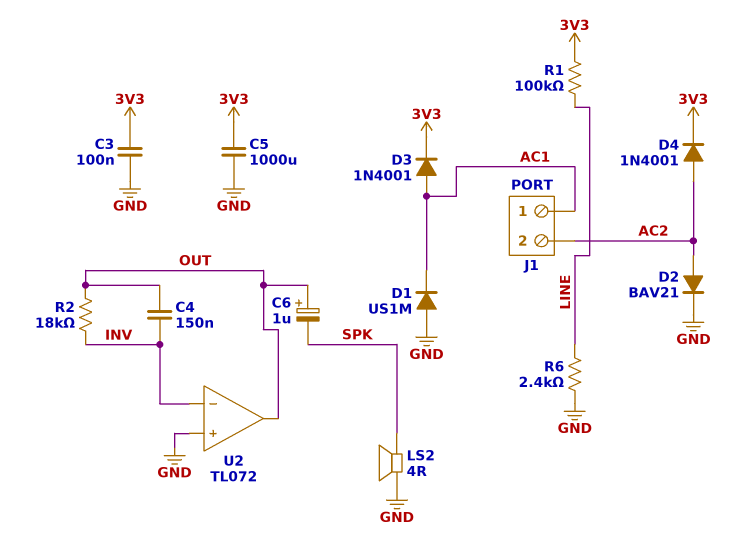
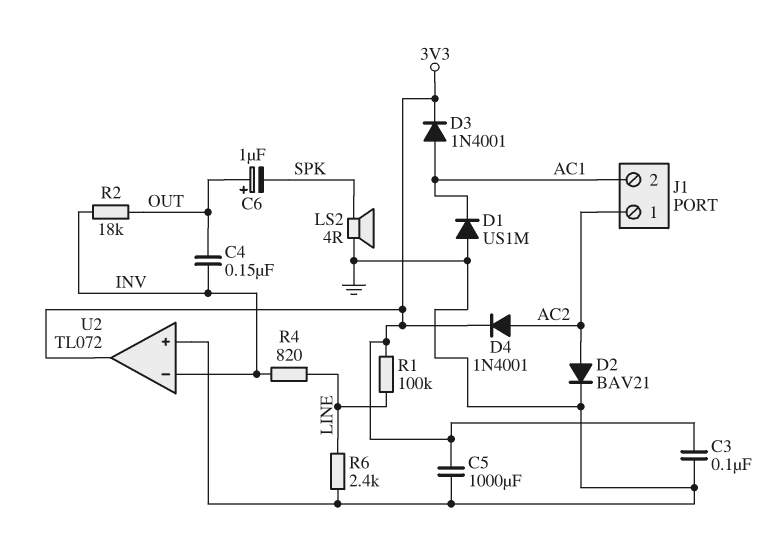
J1 pin 1: AC1 -> AC2
J1 pin 2: AC2 -> AC1
R4: none -> 820 (INV, LINE)
U2 pin out: OUT -> 3V3

